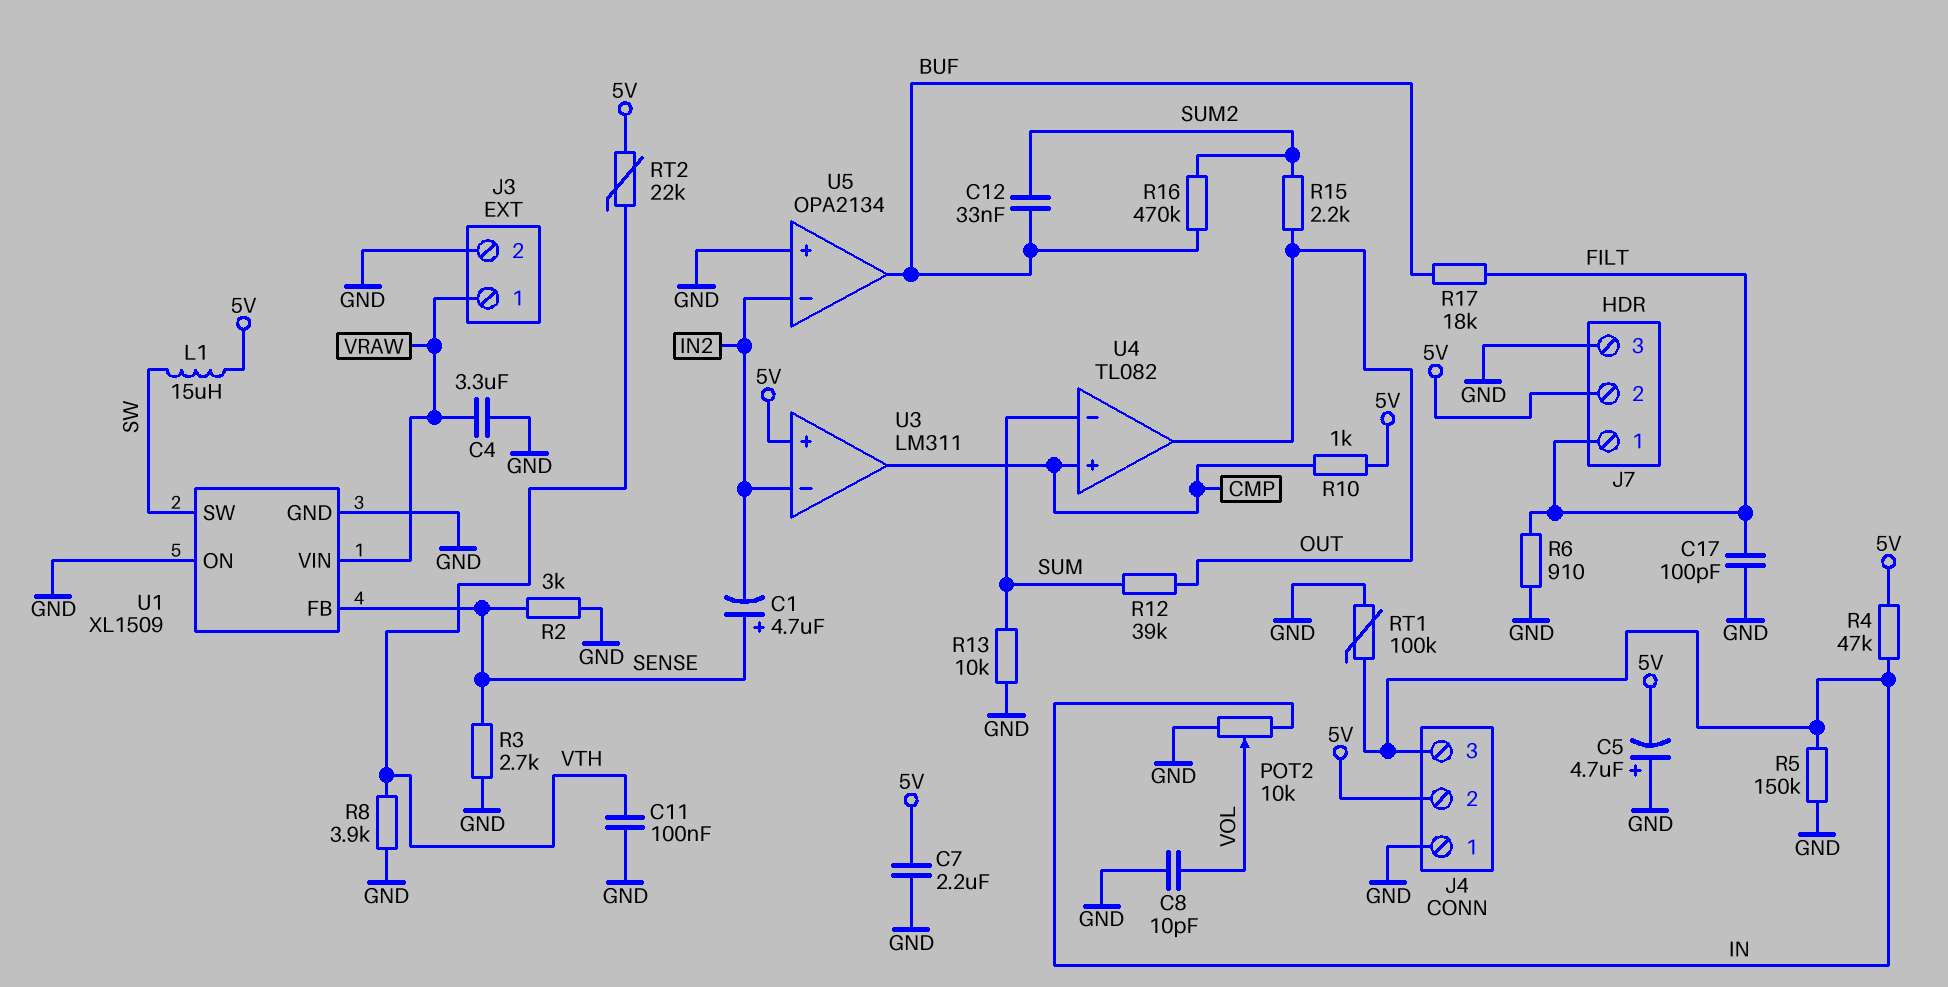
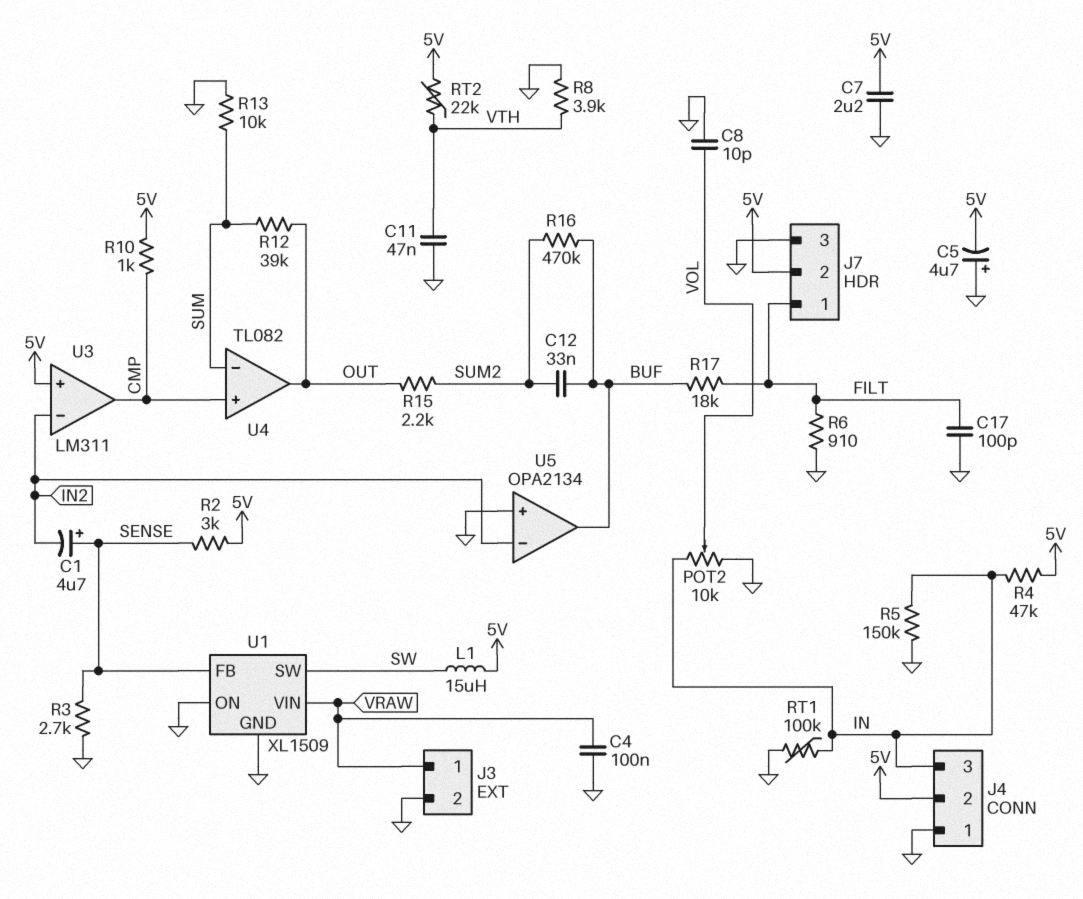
C4: 3.3uF (GND, VRAW) -> 100nF (GND, VRAW)
C11: 100nF (GND, VTH) -> 47nF (GND, VTH)
R2: 3k (GND, SENSE) -> 3k (5V, SENSE)

